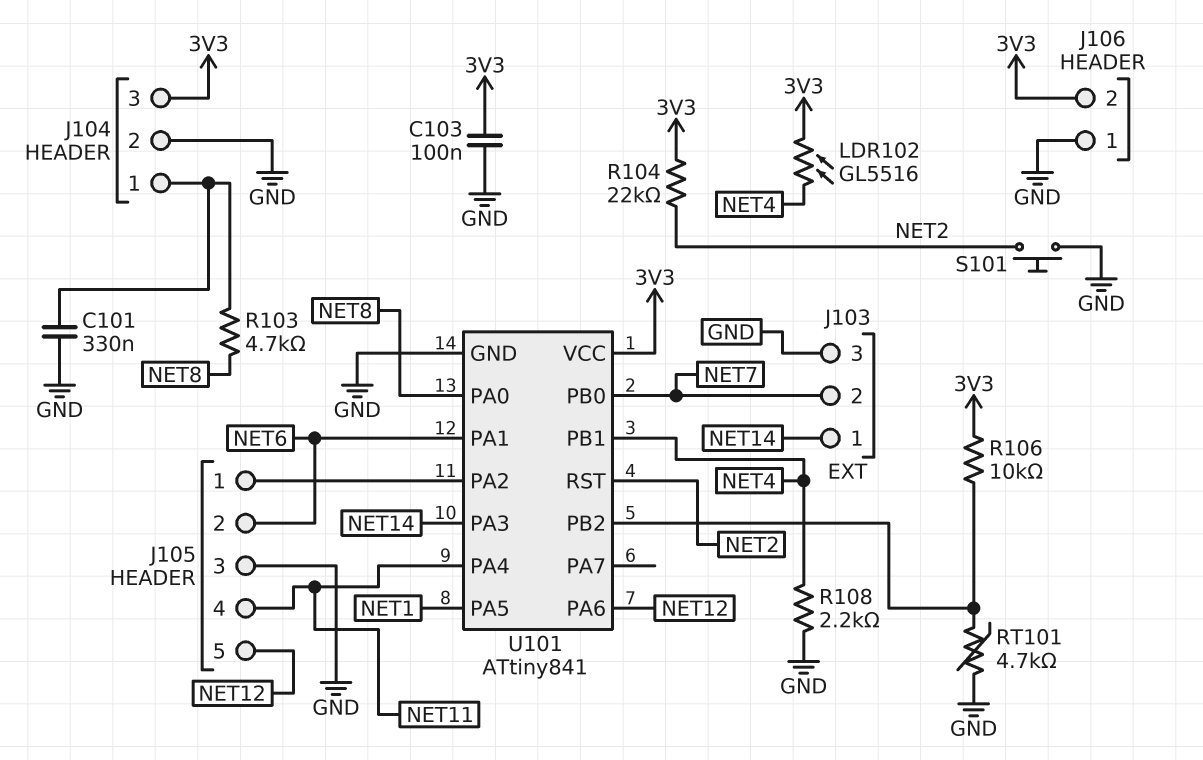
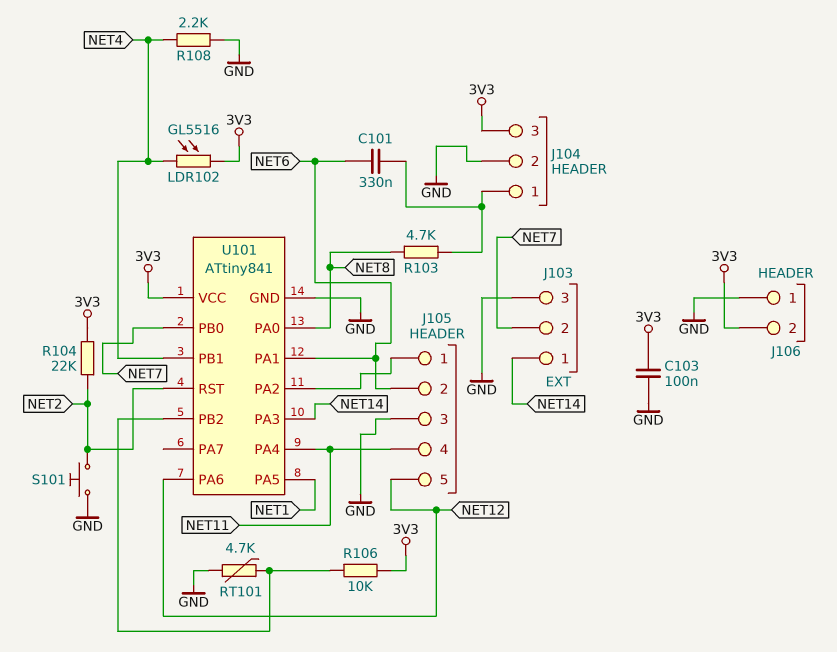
C101: 330nF (GND, J104/1) -> 330nF (J104/1, NET6)

